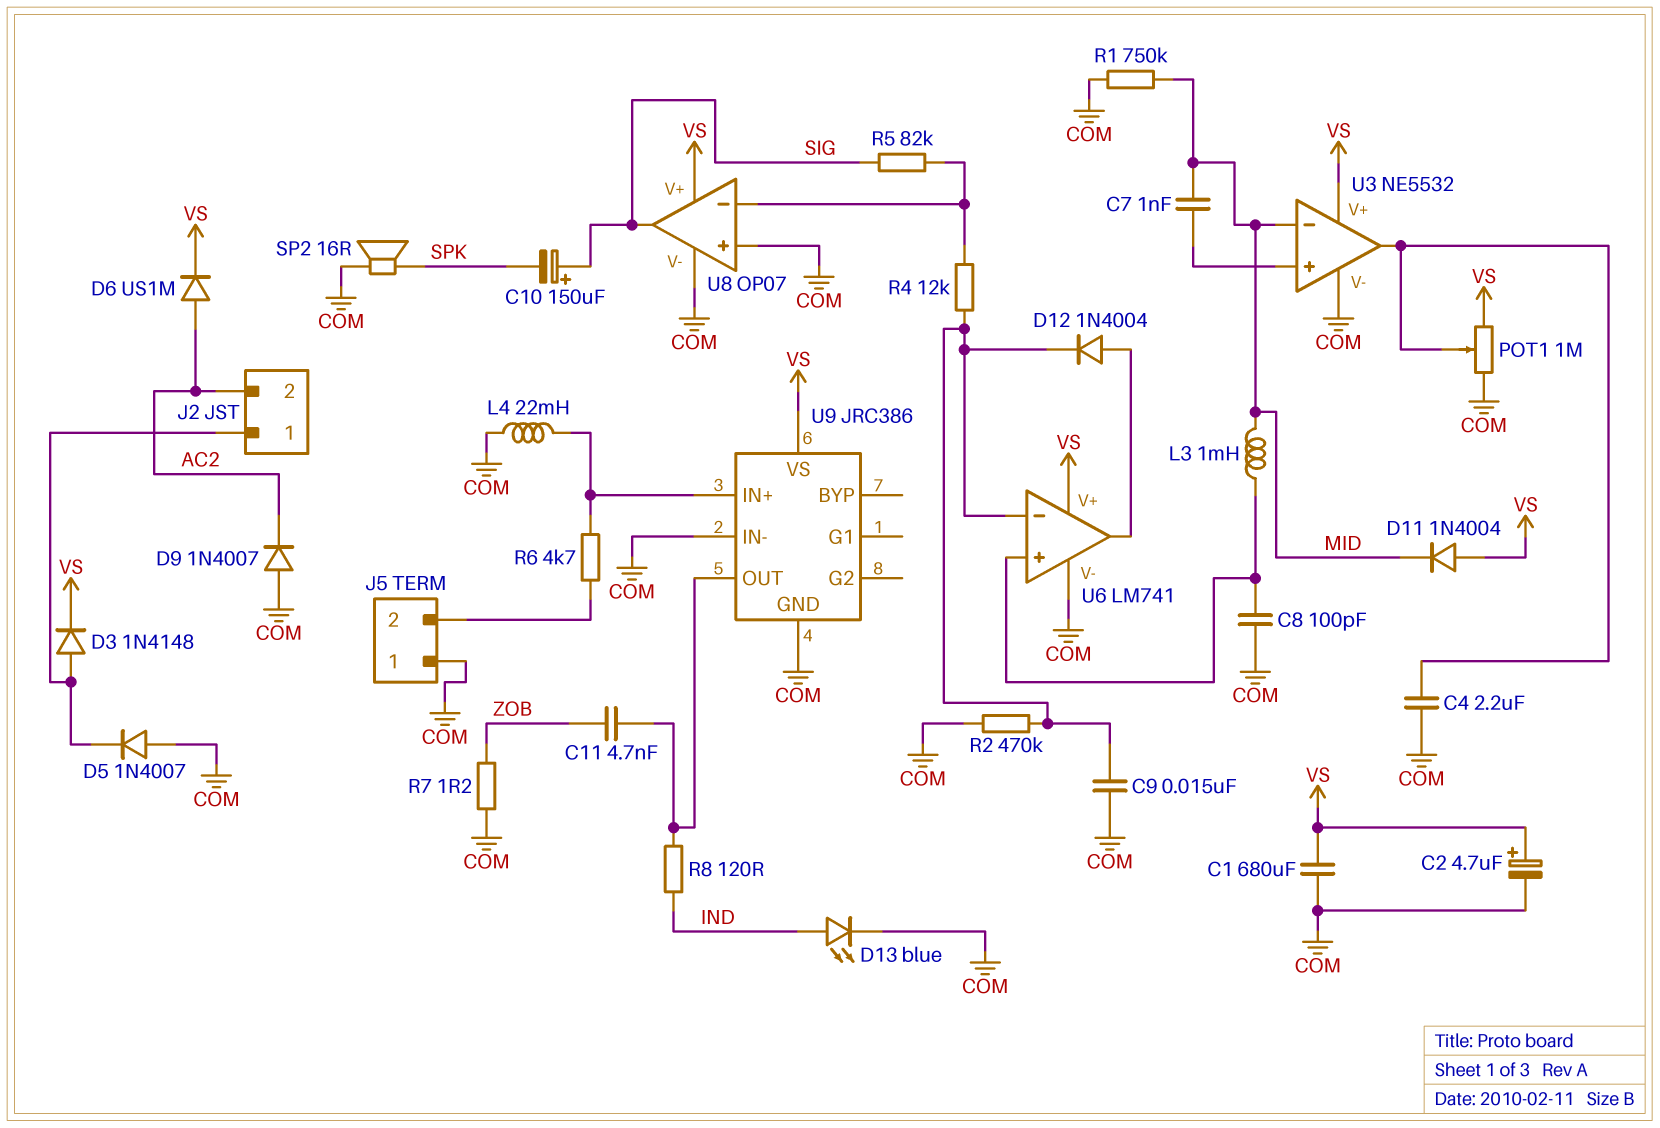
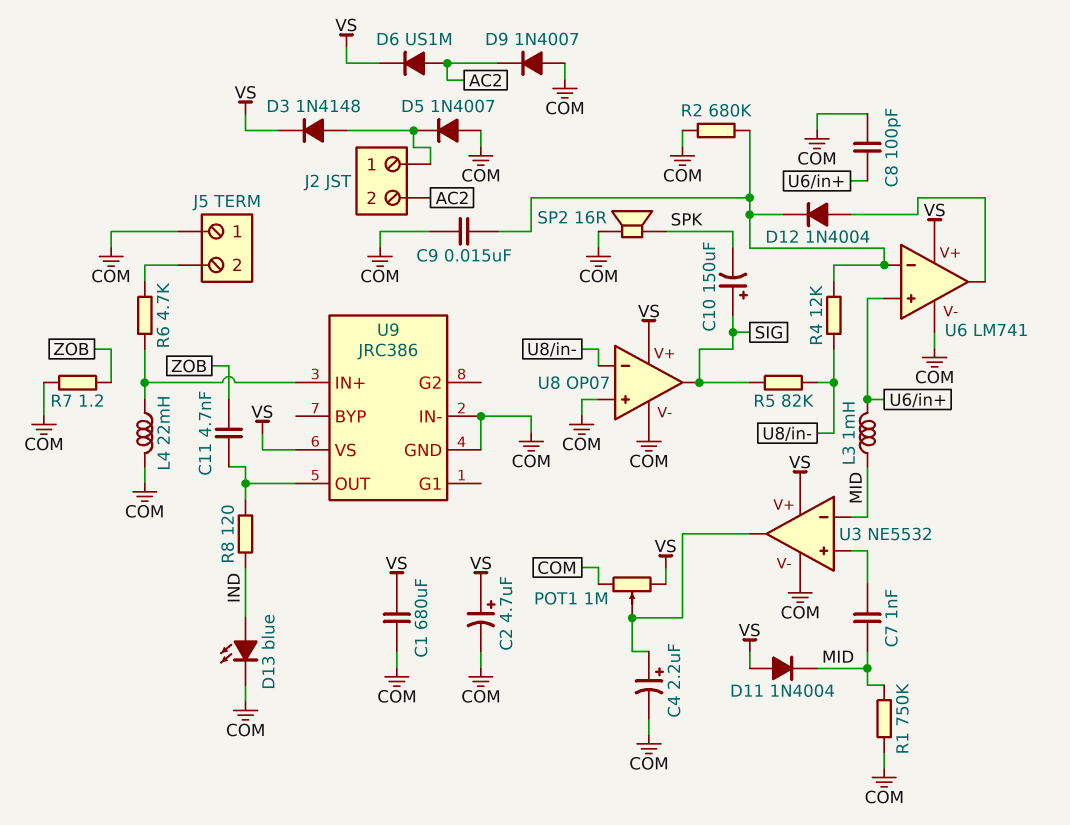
C4: 2.2uF (COM, U3/out) -> 2.2uF (plus U3/out, minus COM)
R2: 470k (COM, U6/in-) -> 680k (COM, U6/in-)

